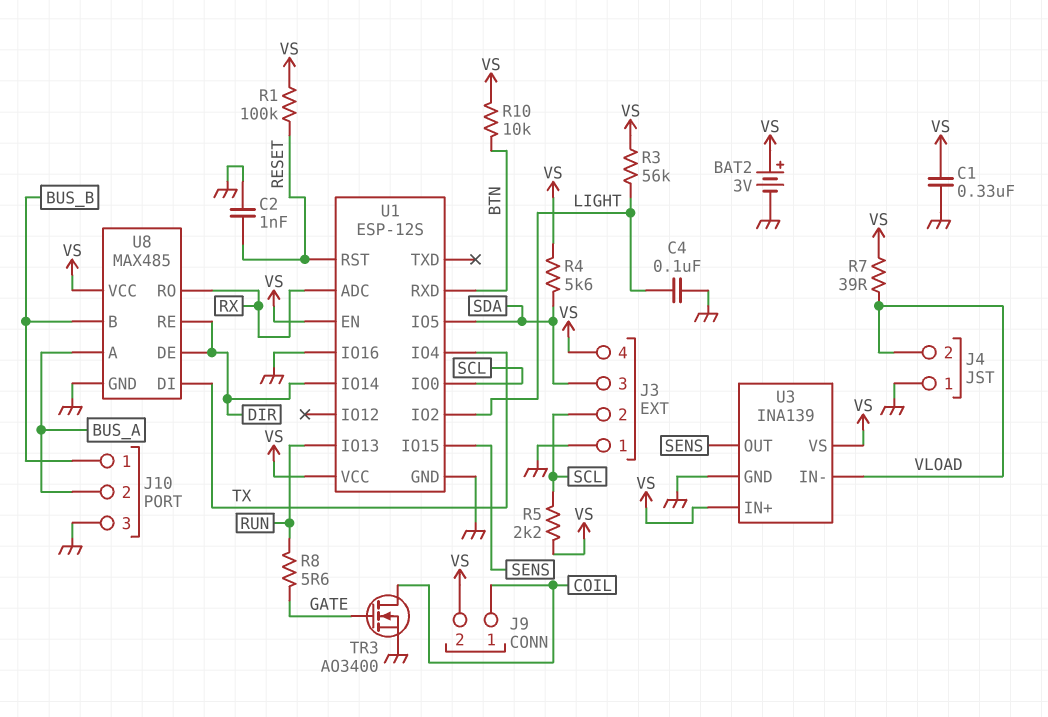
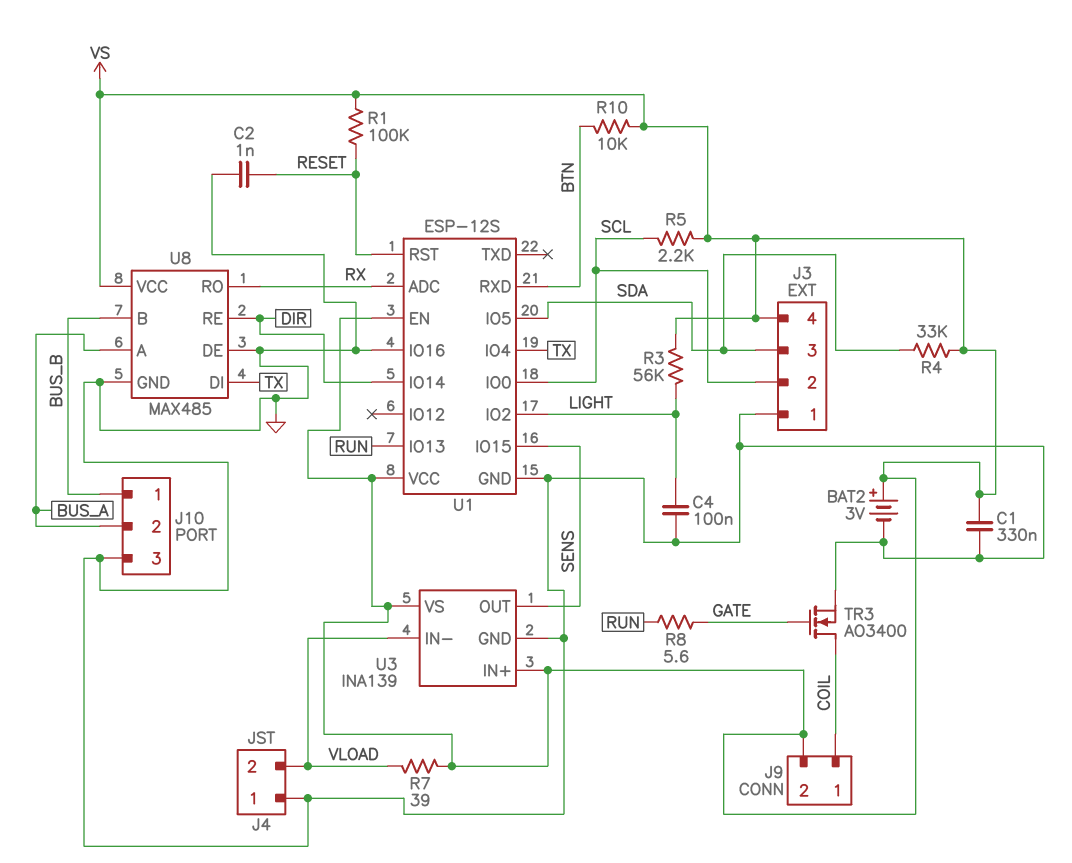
R4: 5.6k (SDA, VS) -> 33k (SDA, VS)
U8 pin DE: DIR -> GND

